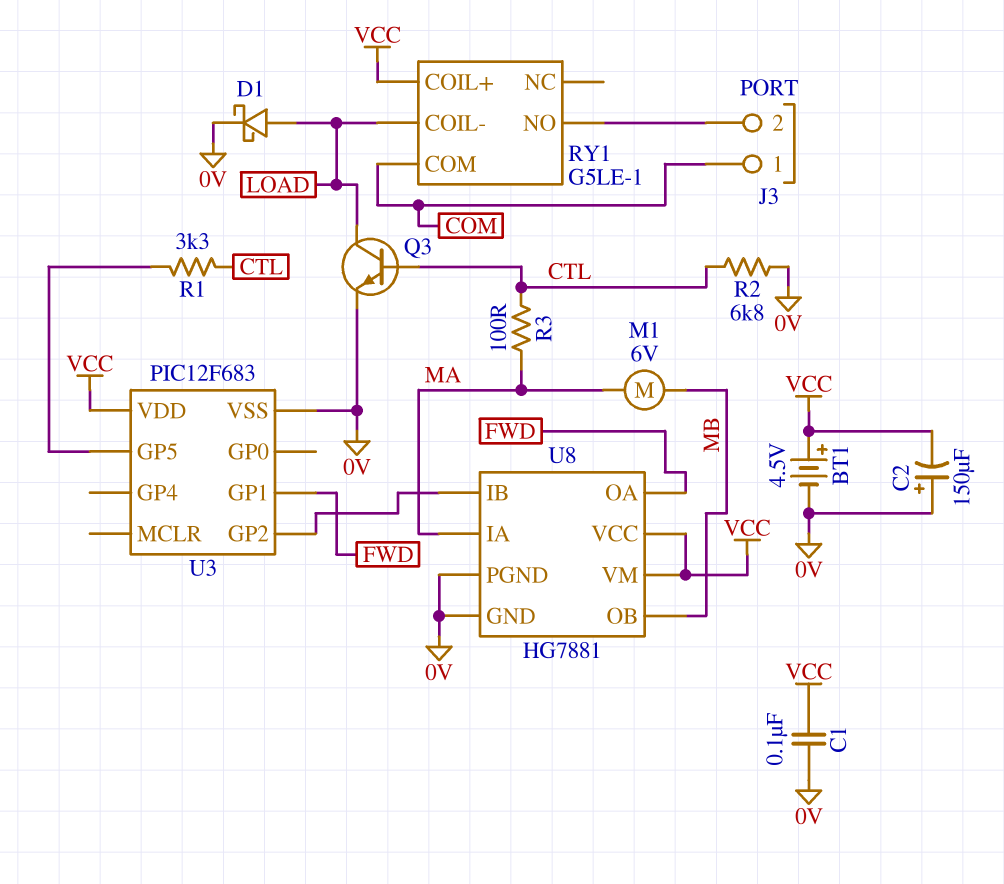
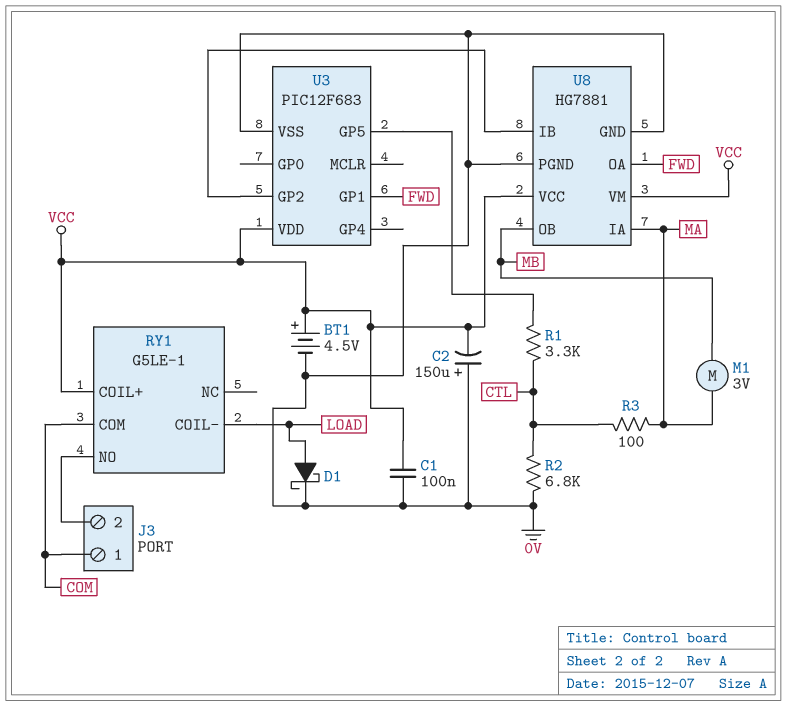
M1: motor 6V (MA, MB) -> motor 3V (MA, MB)
Q3: NPN (B CTL, C LOAD, E 0V) -> none

